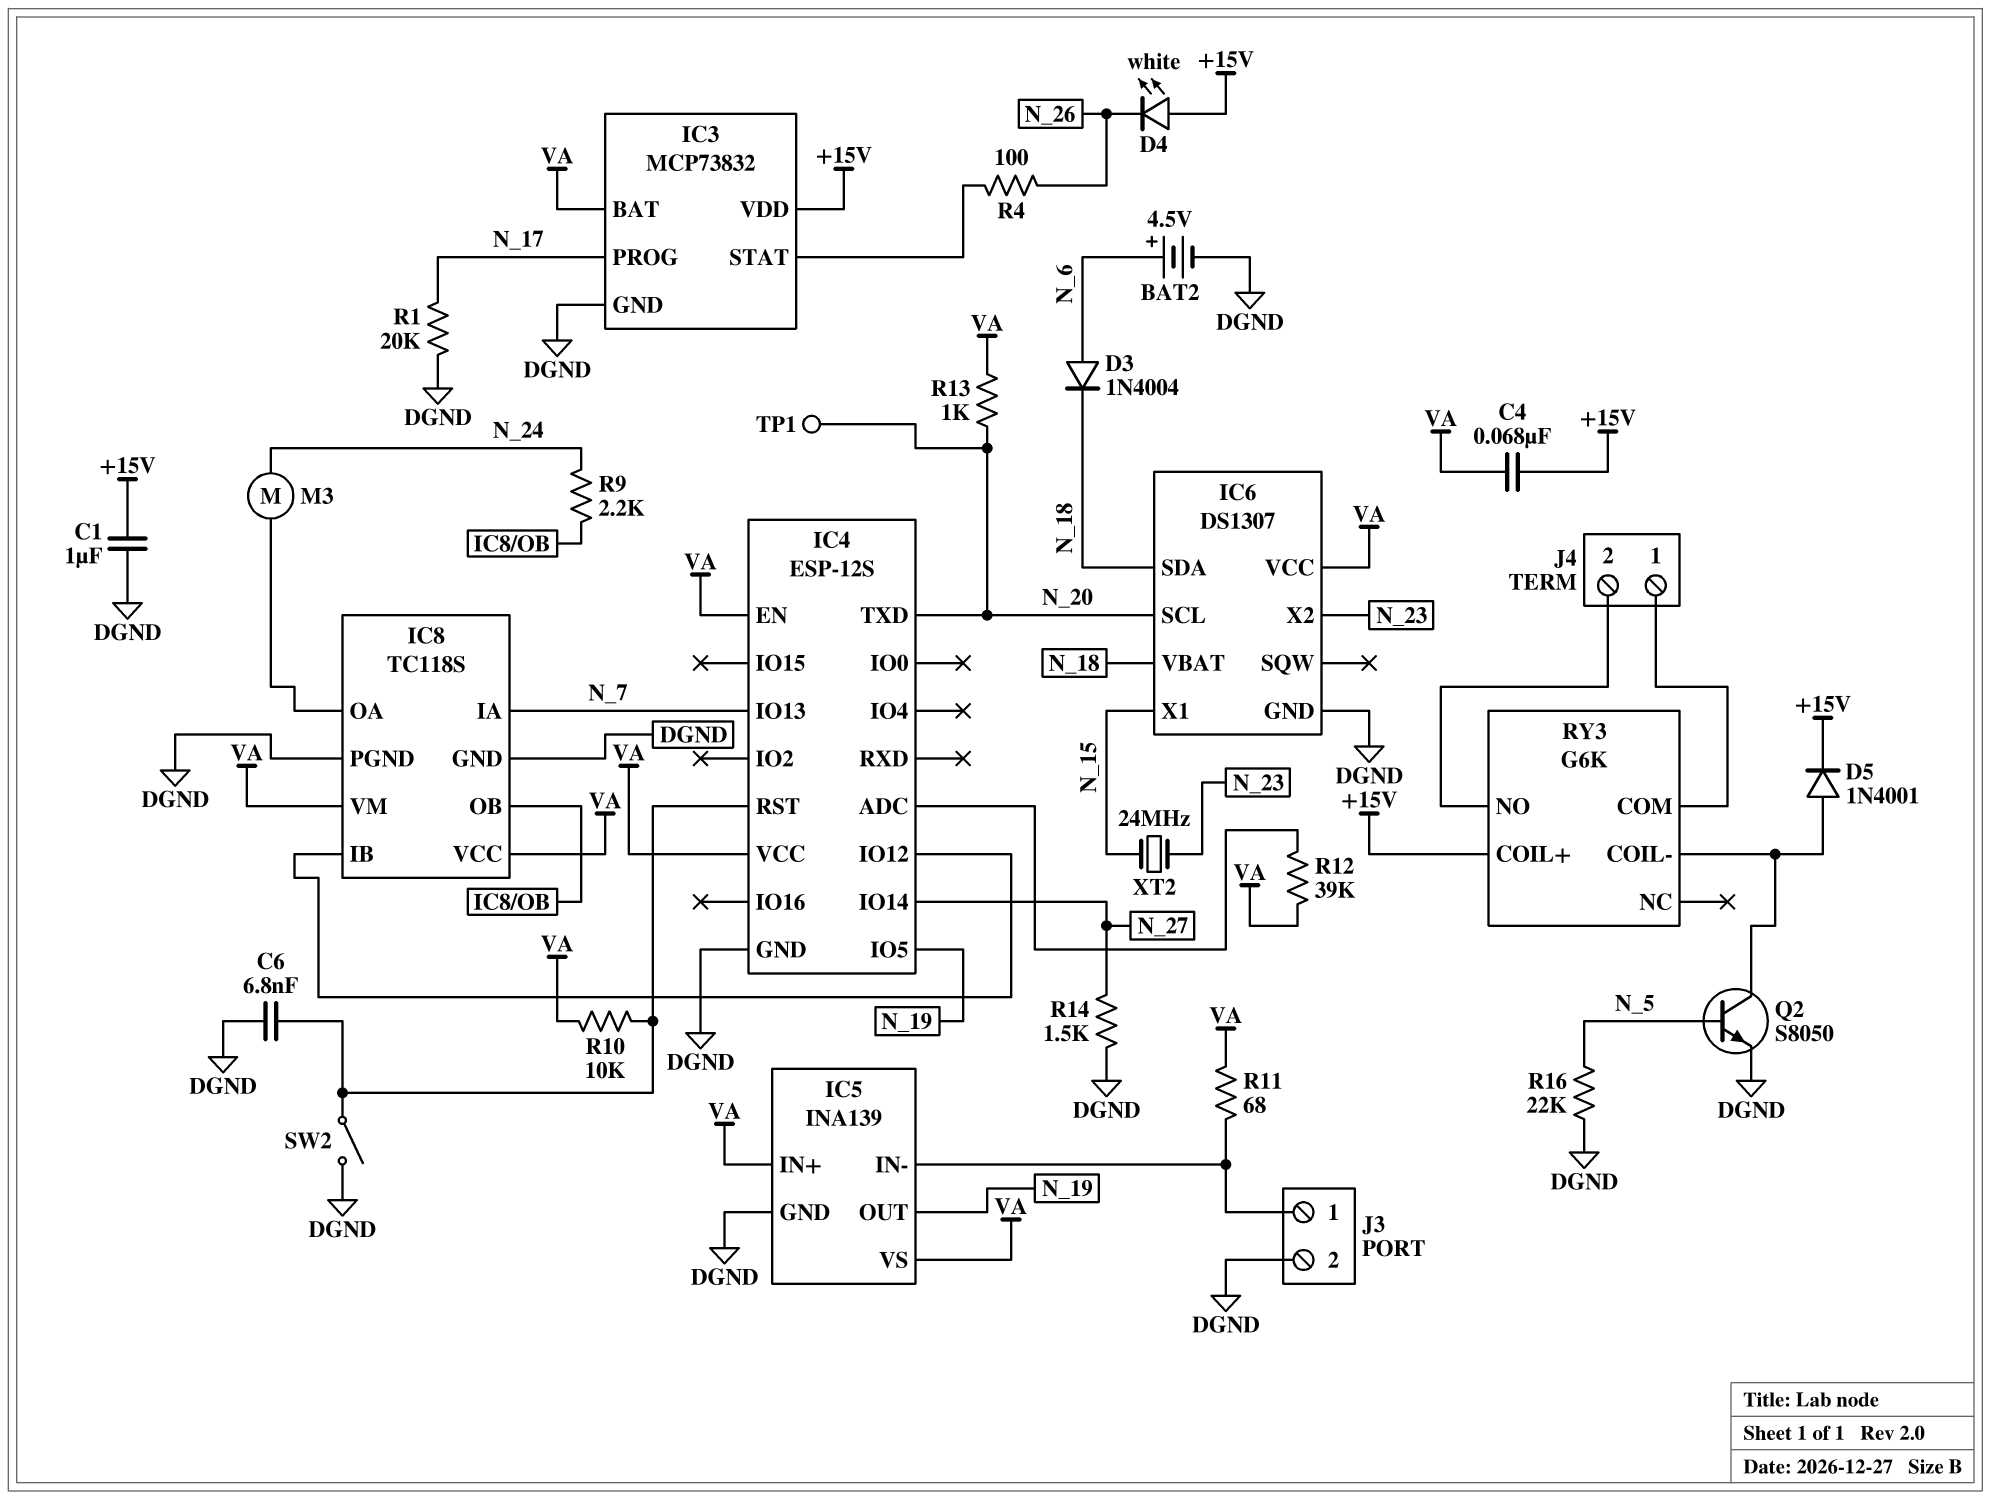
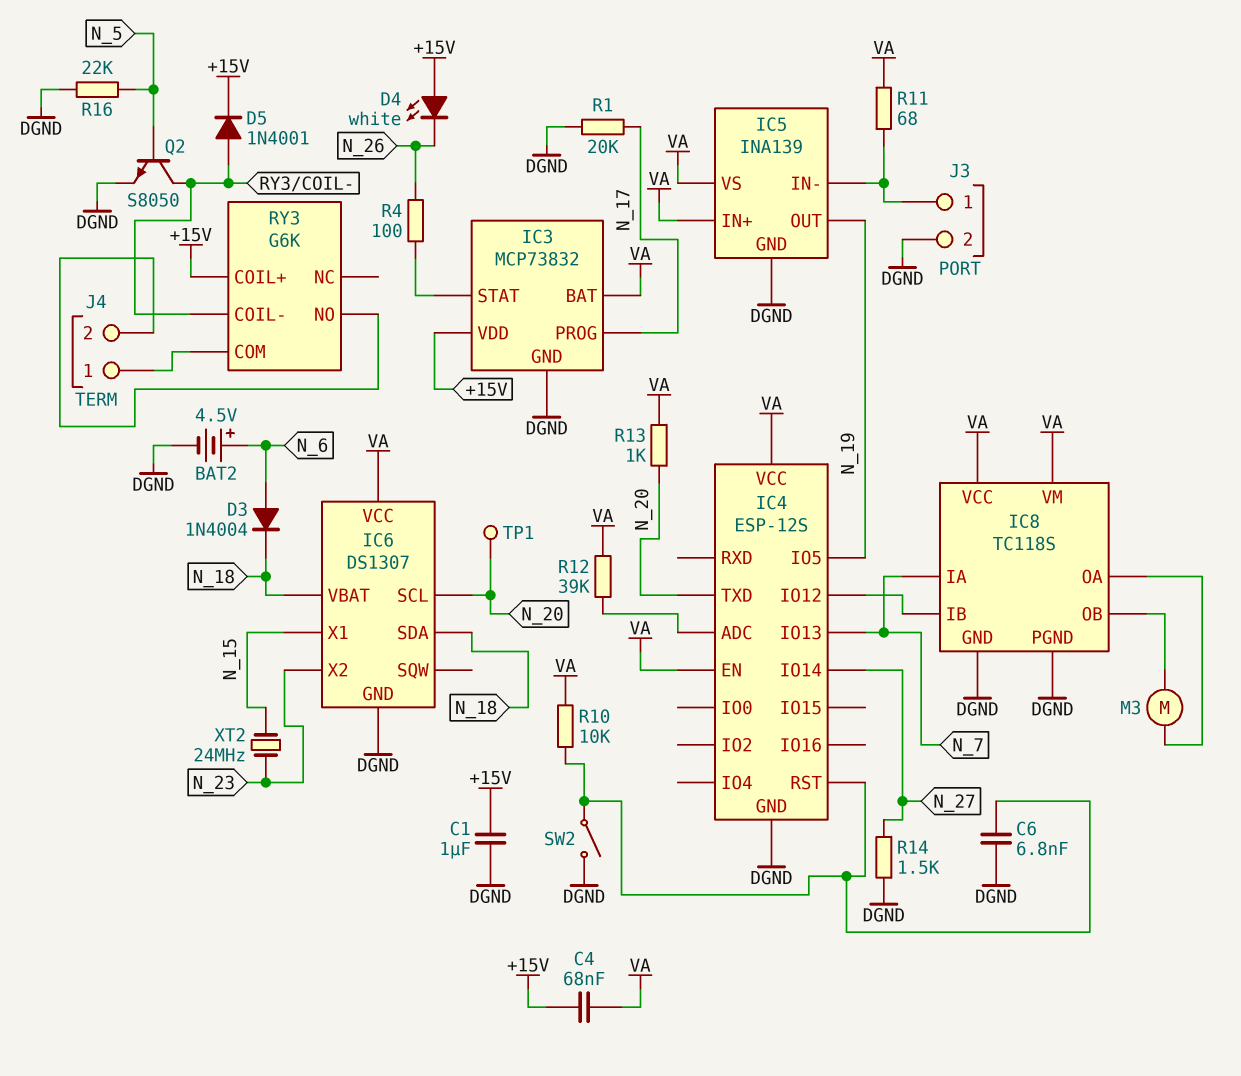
M3: motor (IC8/OA, N_24) -> motor (IC8/OA, IC8/OB)
R9: 2.2k (IC8/OB, N_24) -> none

